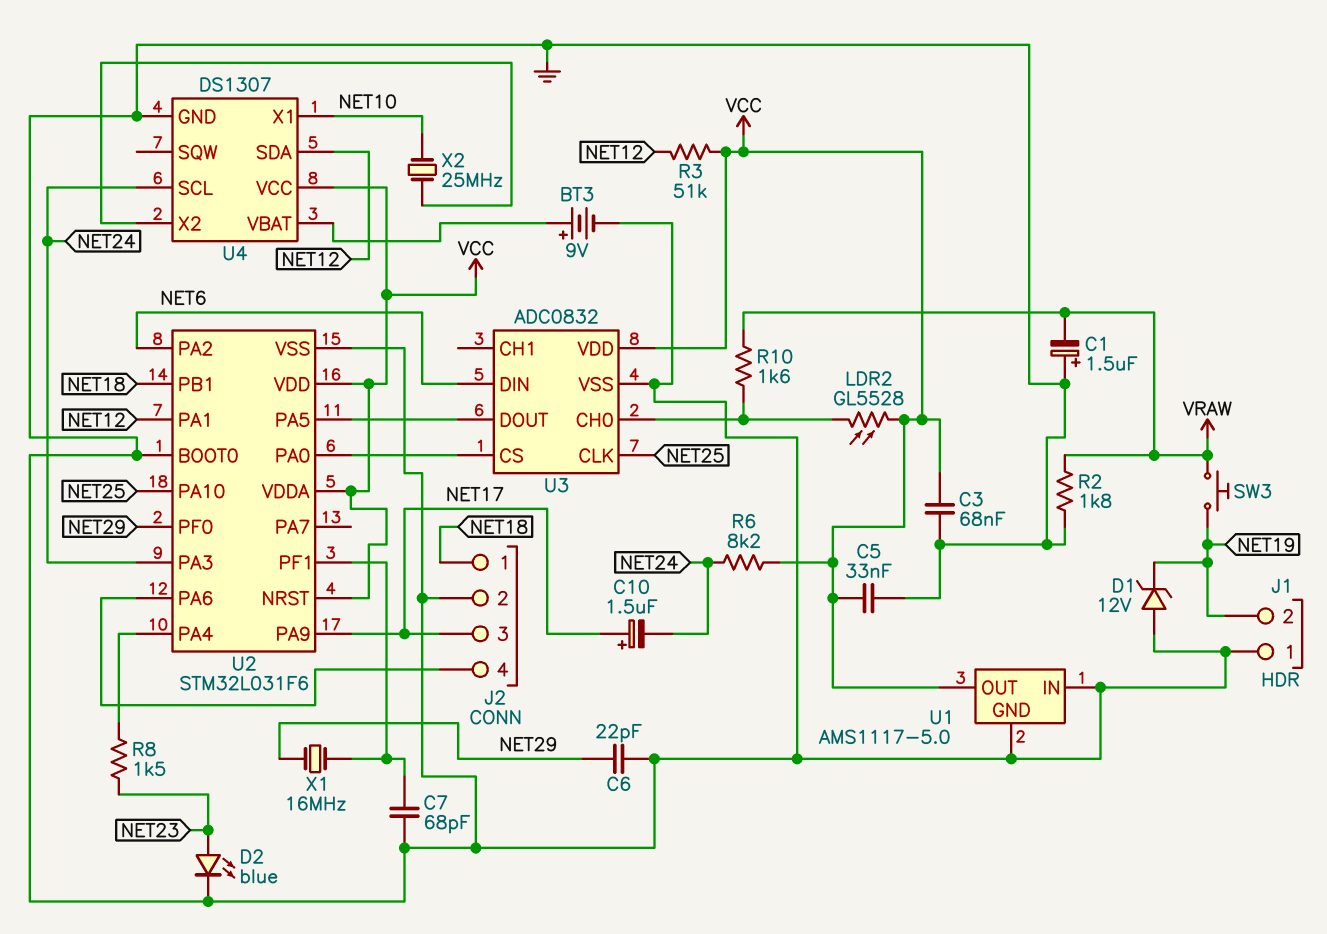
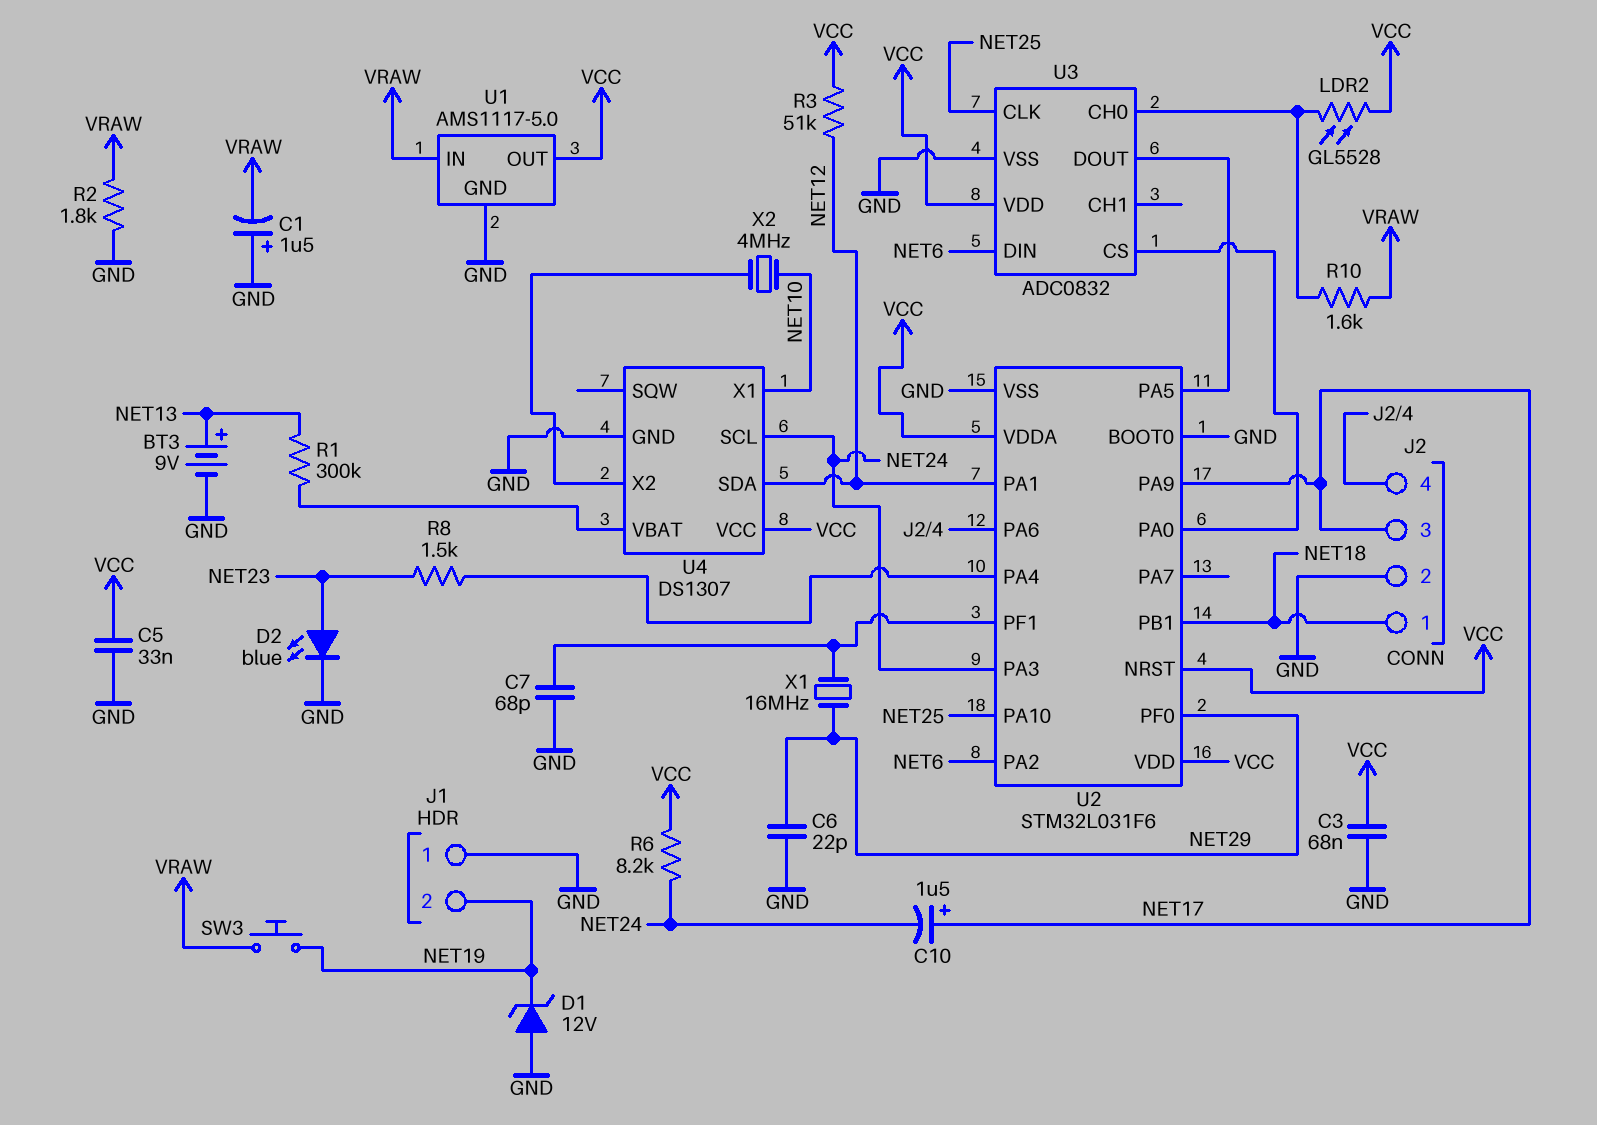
BT3: 9V (plus U4/VBAT, minus GND) -> 9V (plus NET13, minus GND)
R1: none -> 300k (NET13, U4/VBAT)
U1 pin IN: GND -> VRAW
X2: 25MHz (NET10, U4/X2) -> 4MHz (NET10, U4/X2)

